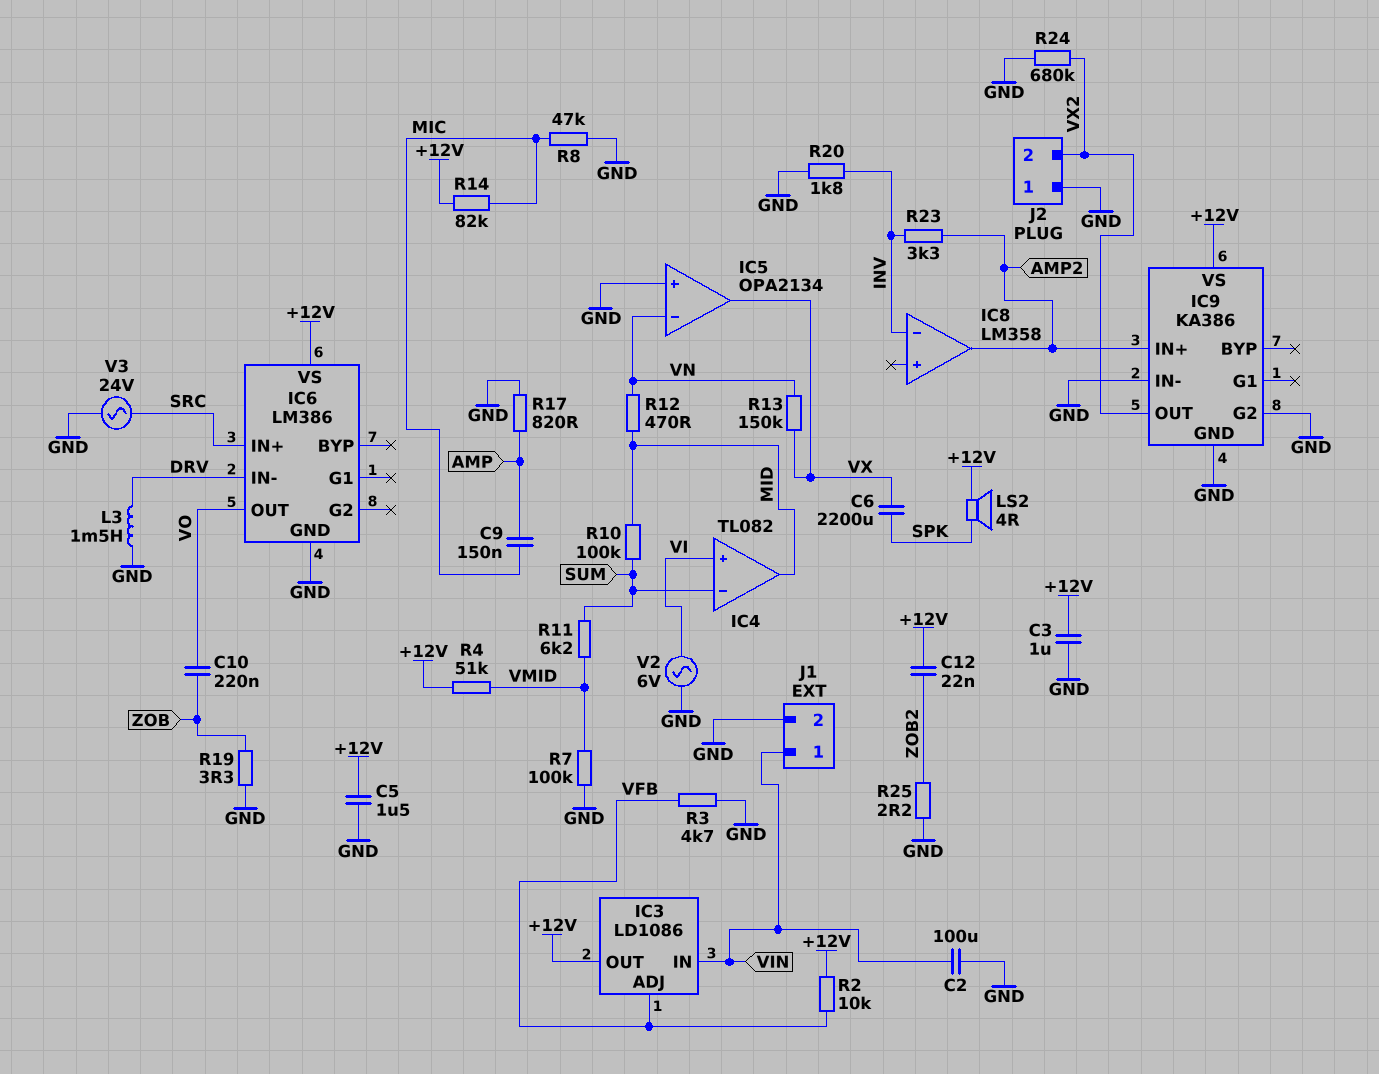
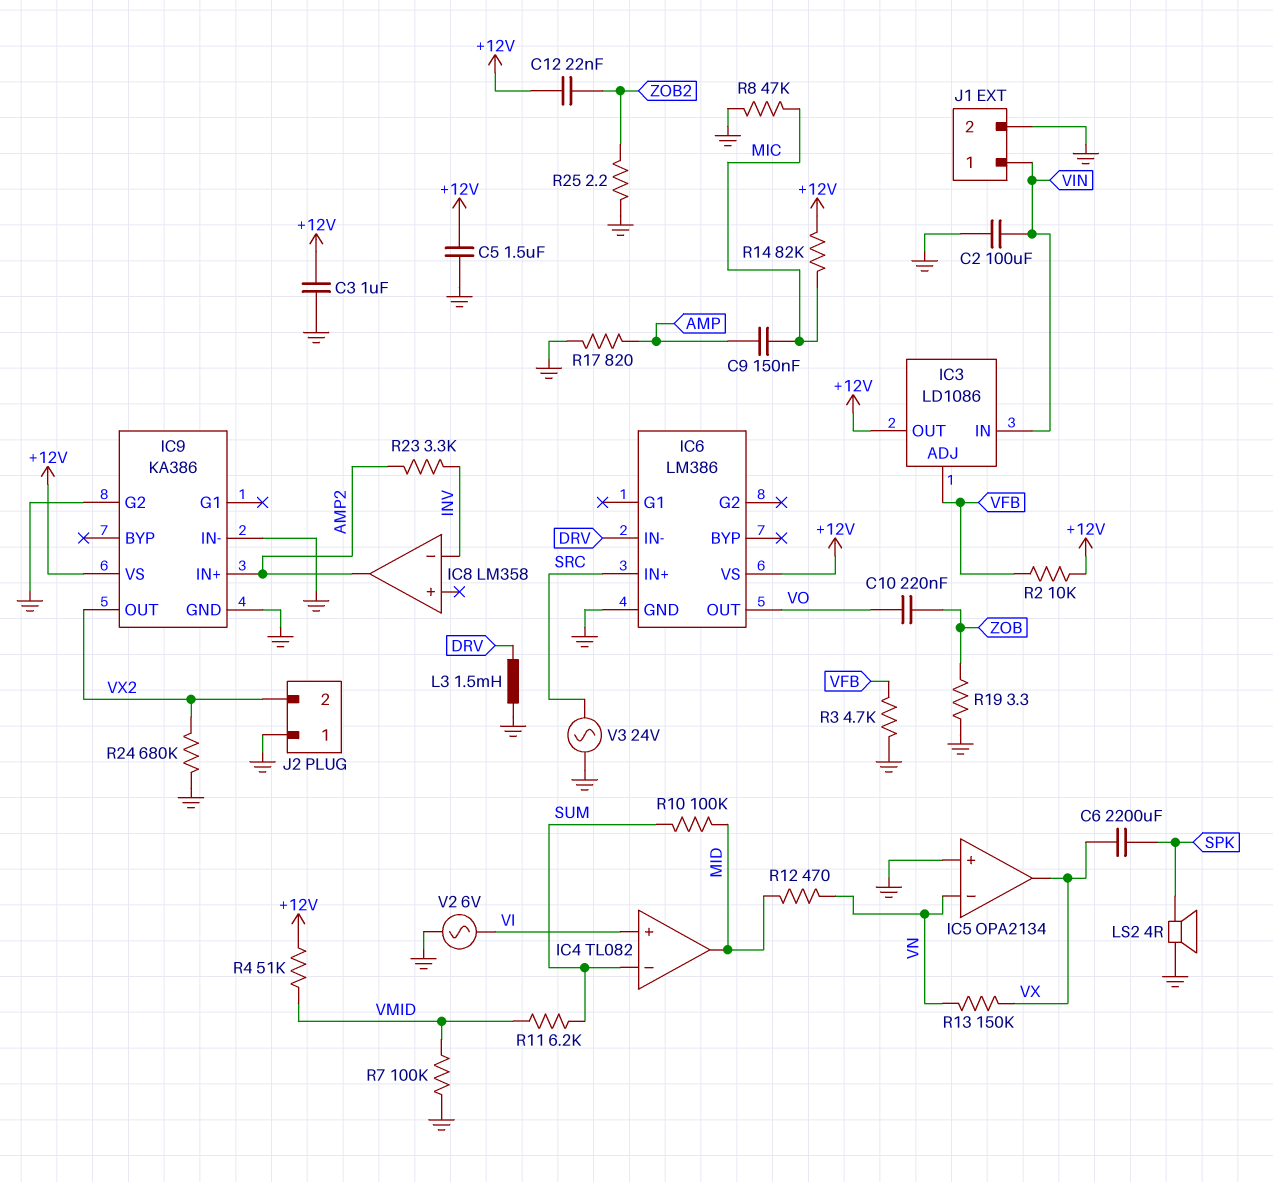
LS2: speaker 4R (+12V, SPK) -> speaker 4R (GND, SPK)
R20: 1.8k (GND, INV) -> none

